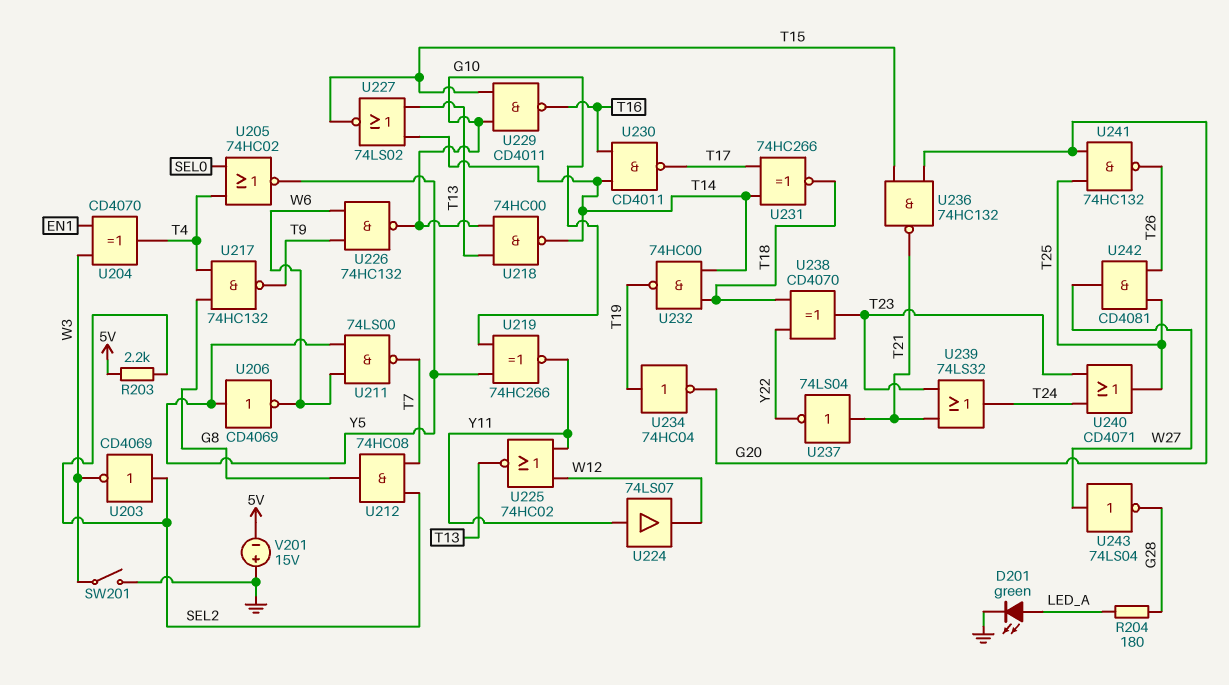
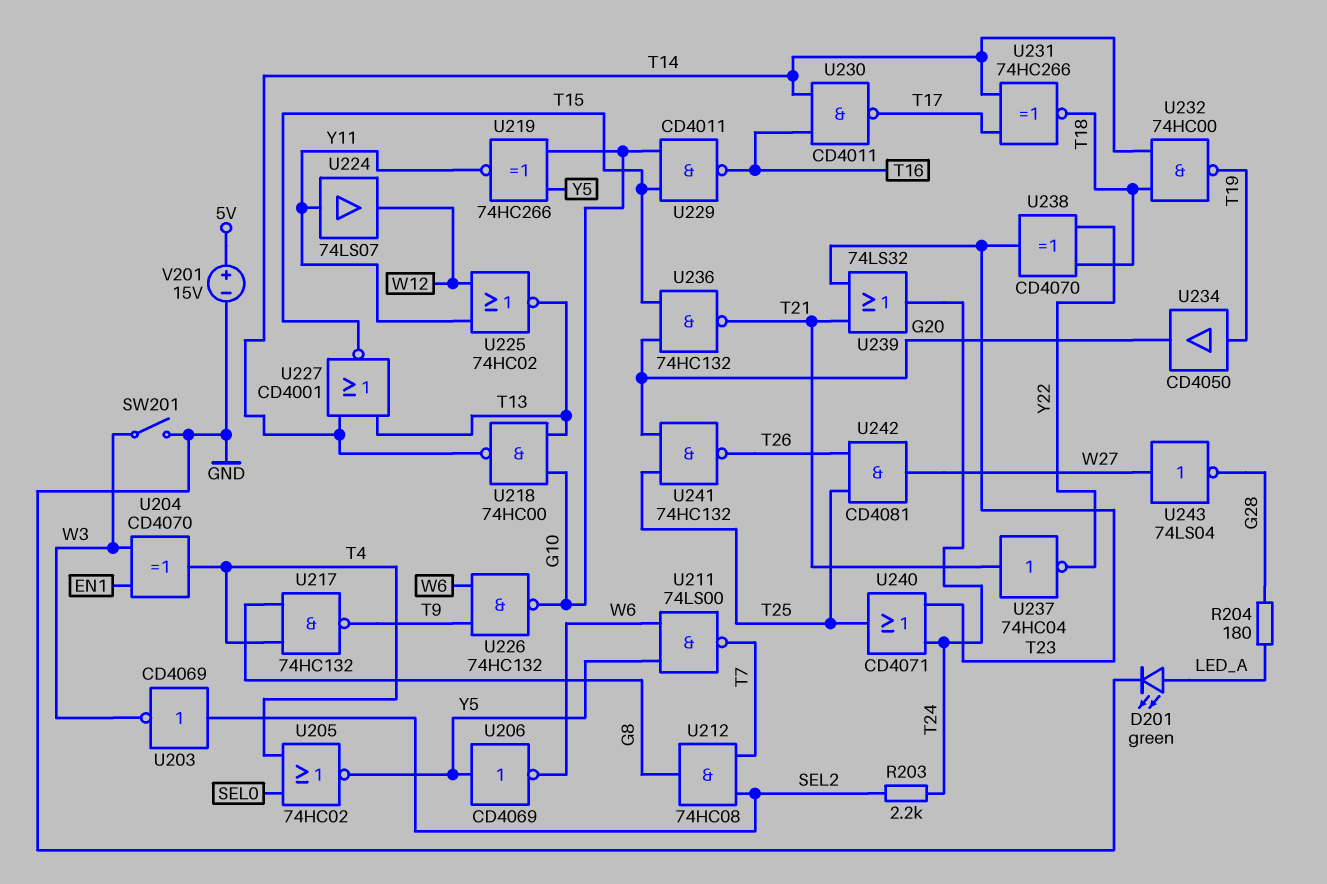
R203: 2.2k (5V, SEL2) -> 2.2k (SEL2, T24)
U227: NOR 74LS02 (in T13, in T14, out T15) -> NOR CD4001 (in T13, in T14, out T15)
U234: NOT 74HC04 (in T19, out G20) -> buffer CD4050 (in T19, out G20)
U237: NOT 74LS04 (in T21, out Y22) -> NOT 74HC04 (in T21, out Y22)
V201: 15V (plus GND, minus 5V) -> 15V (plus 5V, minus GND)

